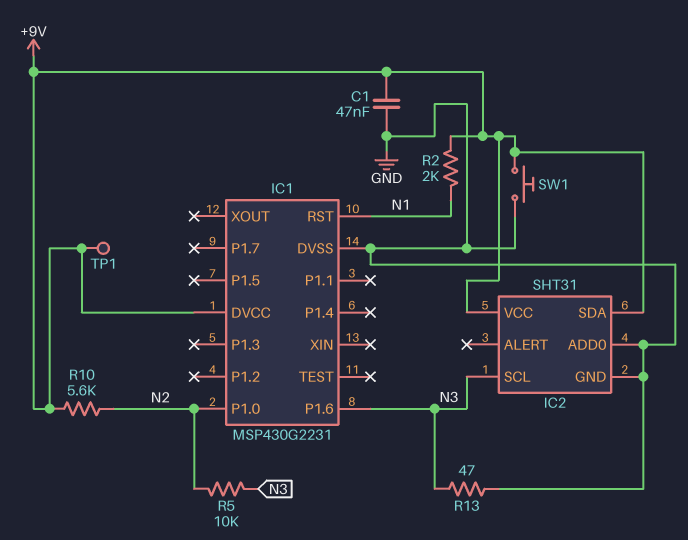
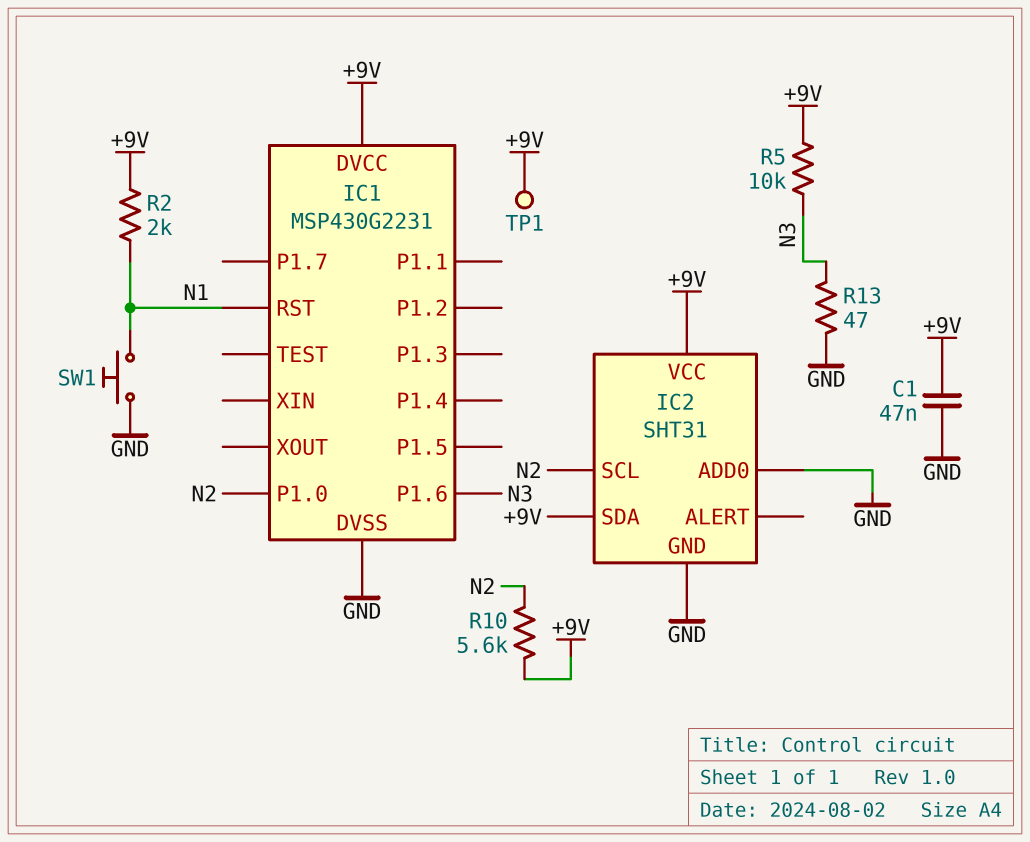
IC2 pin SCL: N3 -> N2
R5: 10k (N2, N3) -> 10k (+9V, N3)
SW1: button (+9V, GND) -> button (GND, N1)

